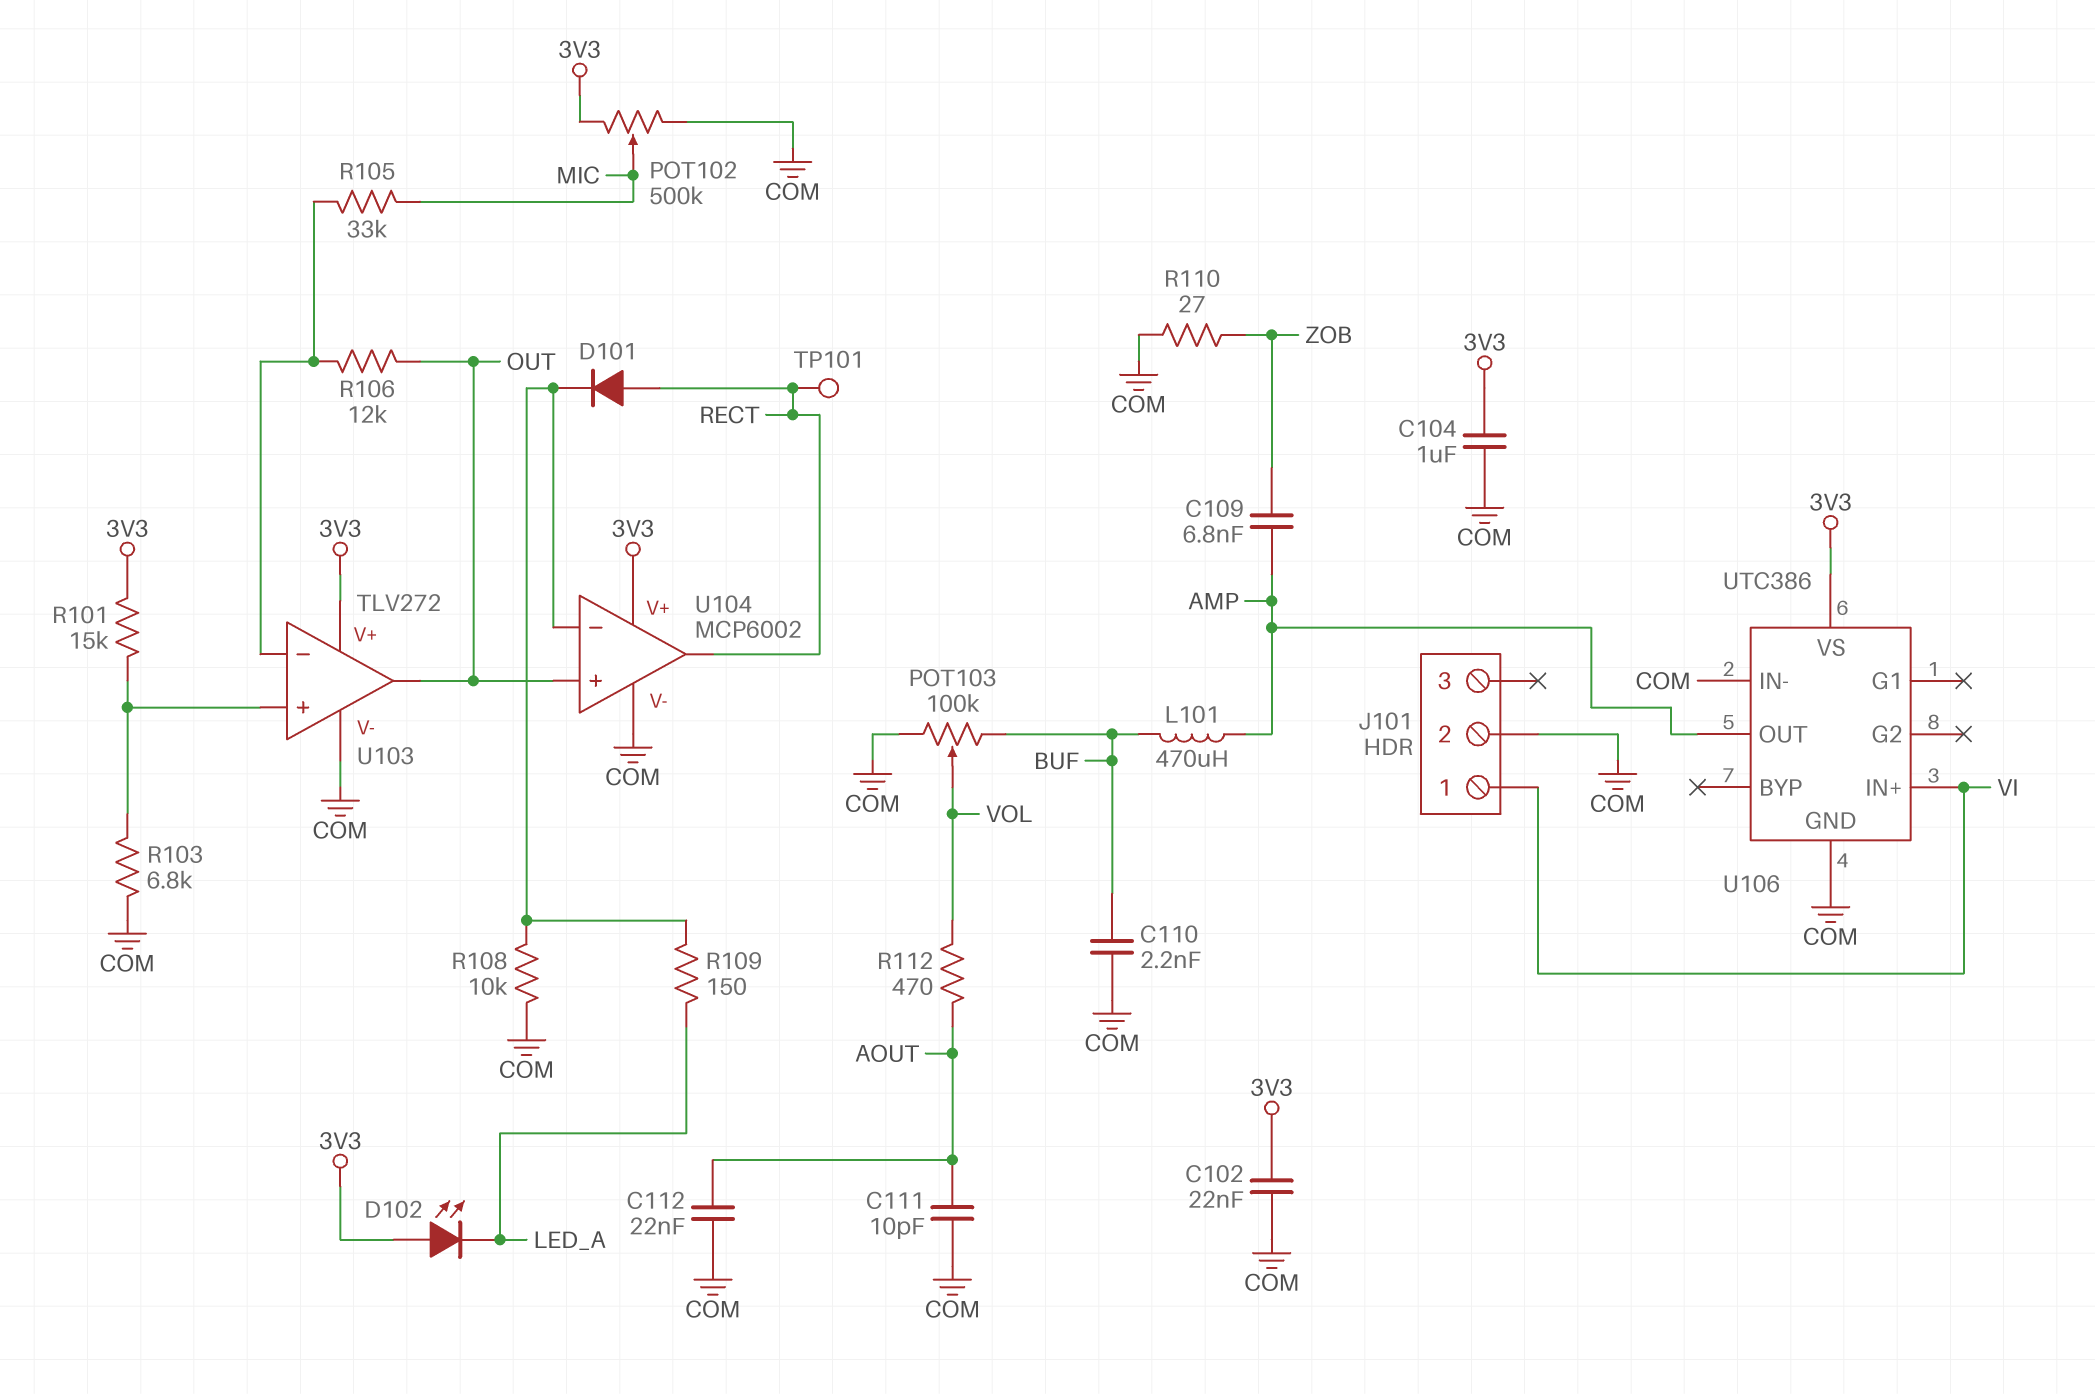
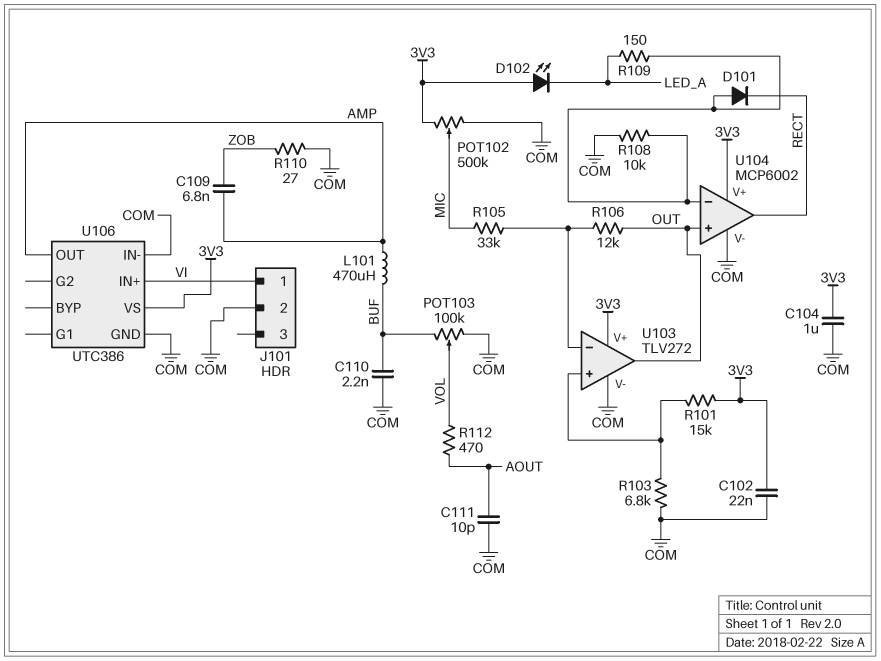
C112: 22nF (AOUT, COM) -> none
D101: diode (A RECT, K U104/in-) -> diode (A U104/in-, K RECT)
TP101: test point (RECT) -> none

